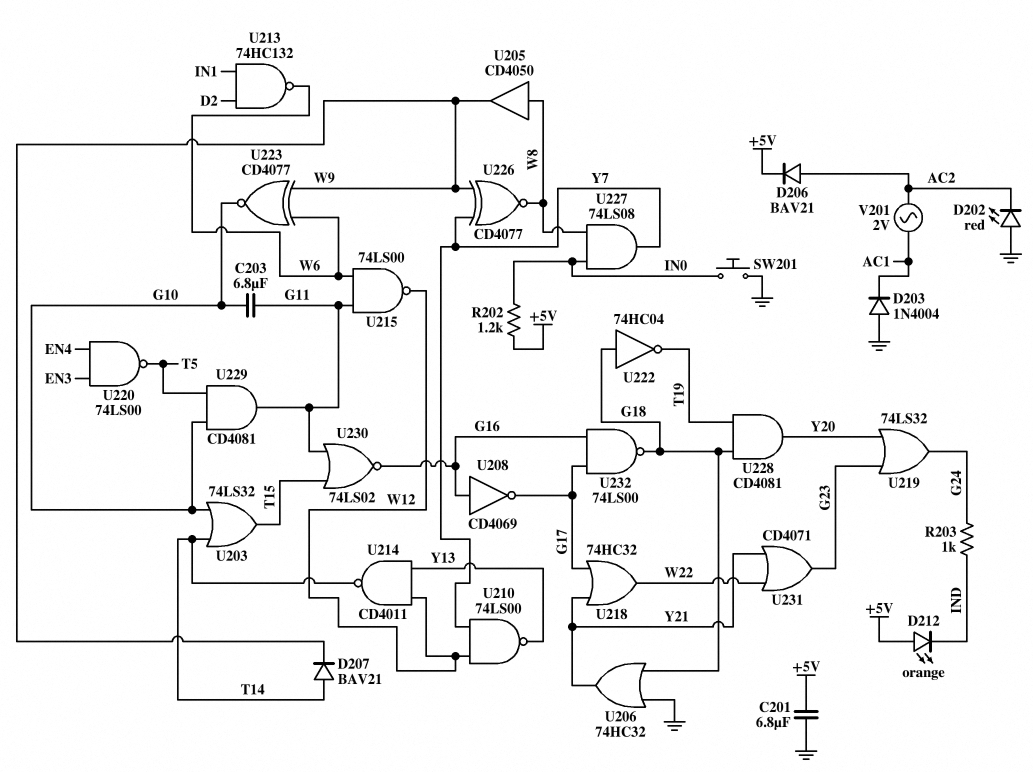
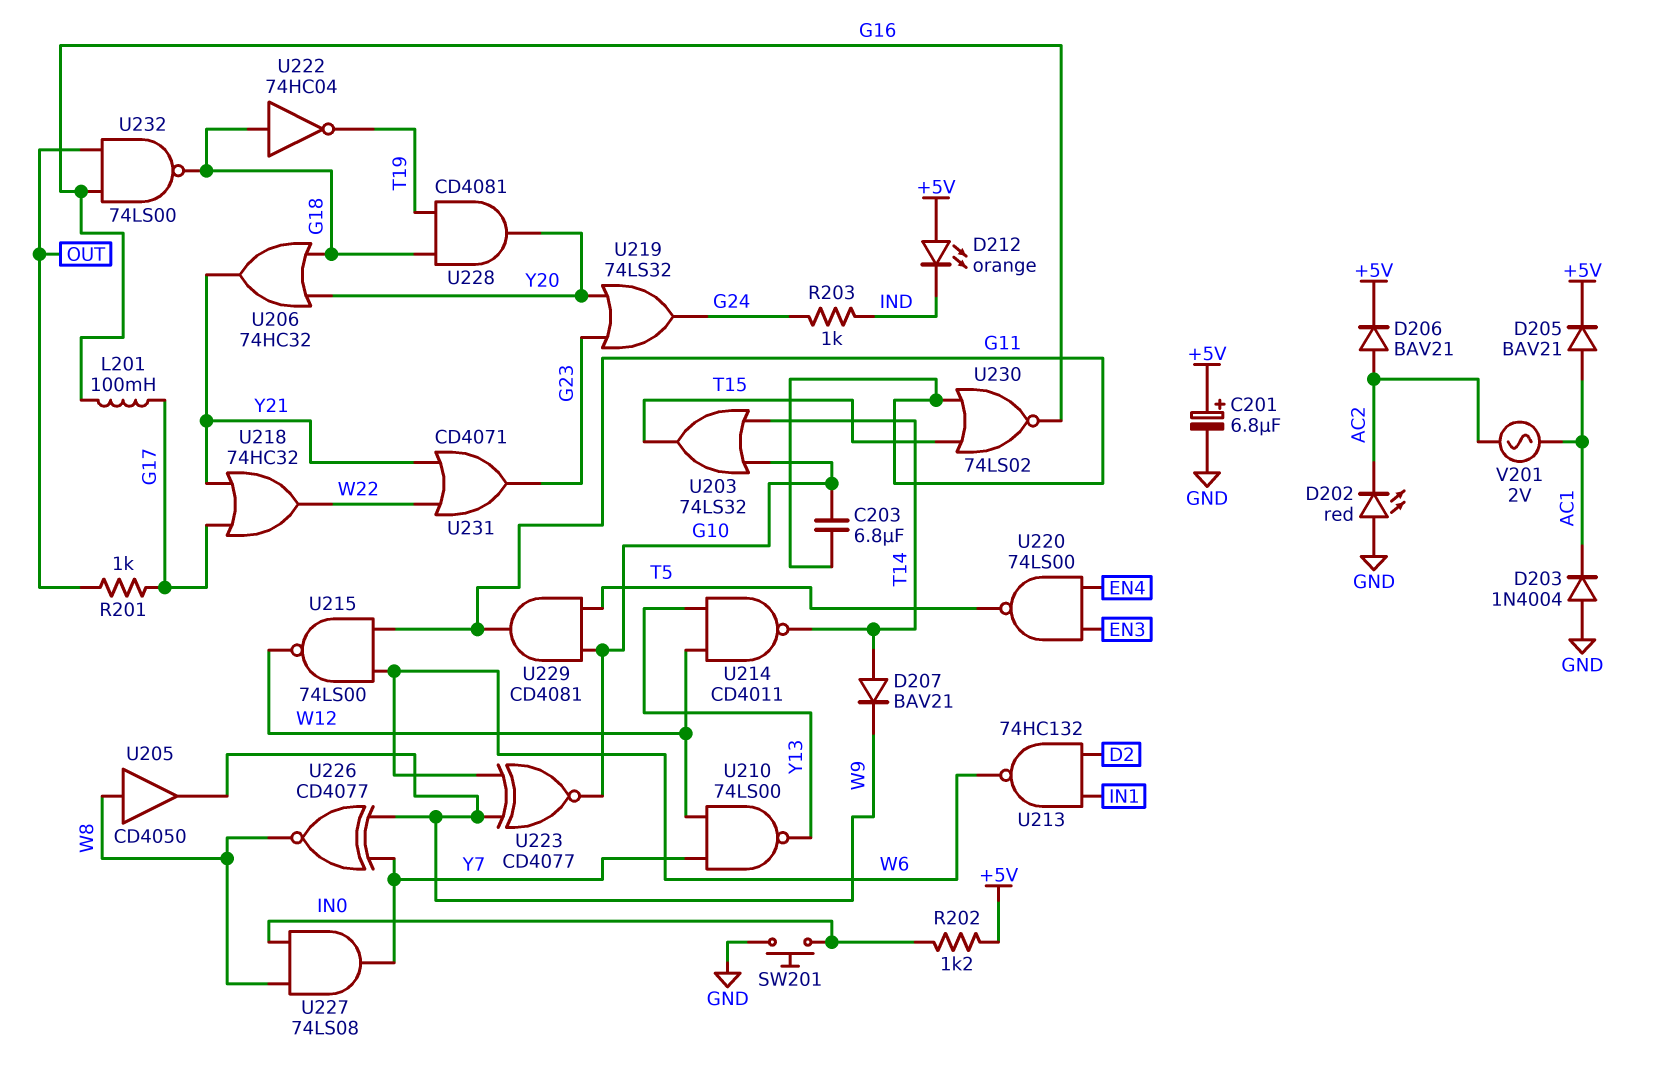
C201: 6.8uF (+5V, GND) -> 6.8uF (plus +5V, minus GND)
D205: none -> diode BAV21 (A AC1, K +5V)
L201: none -> 100mH (G16, G17)
R201: none -> 1k (G17, OUT)
U206: OR 74HC32 (in G18, in GND, out Y21) -> OR 74HC32 (in G18, in Y20, out Y21)
U208: NOT CD4069 (in G16, out G17) -> none
U232: NAND 74LS00 (in G16, in G17, out G18) -> NAND 74LS00 (in G16, in OUT, out G18)

